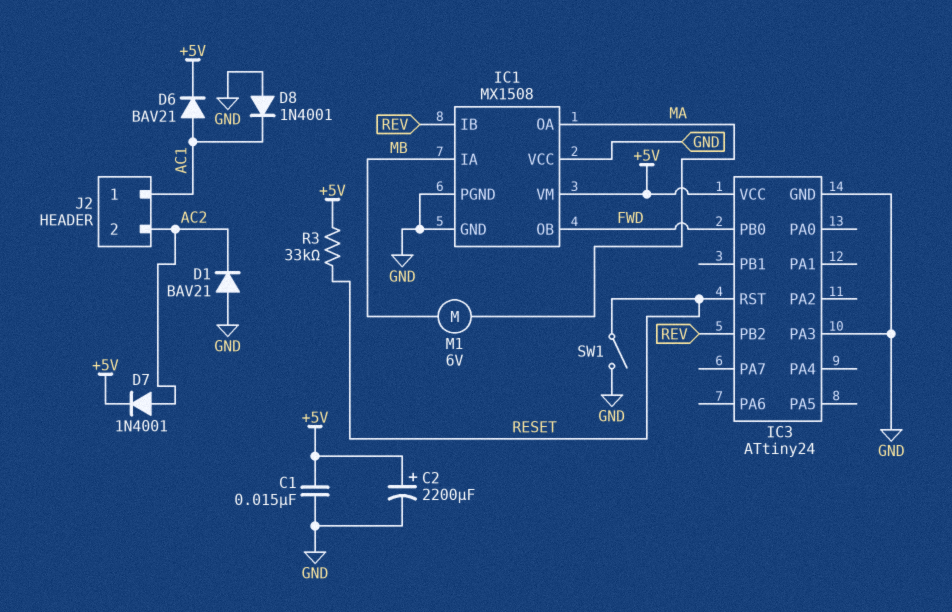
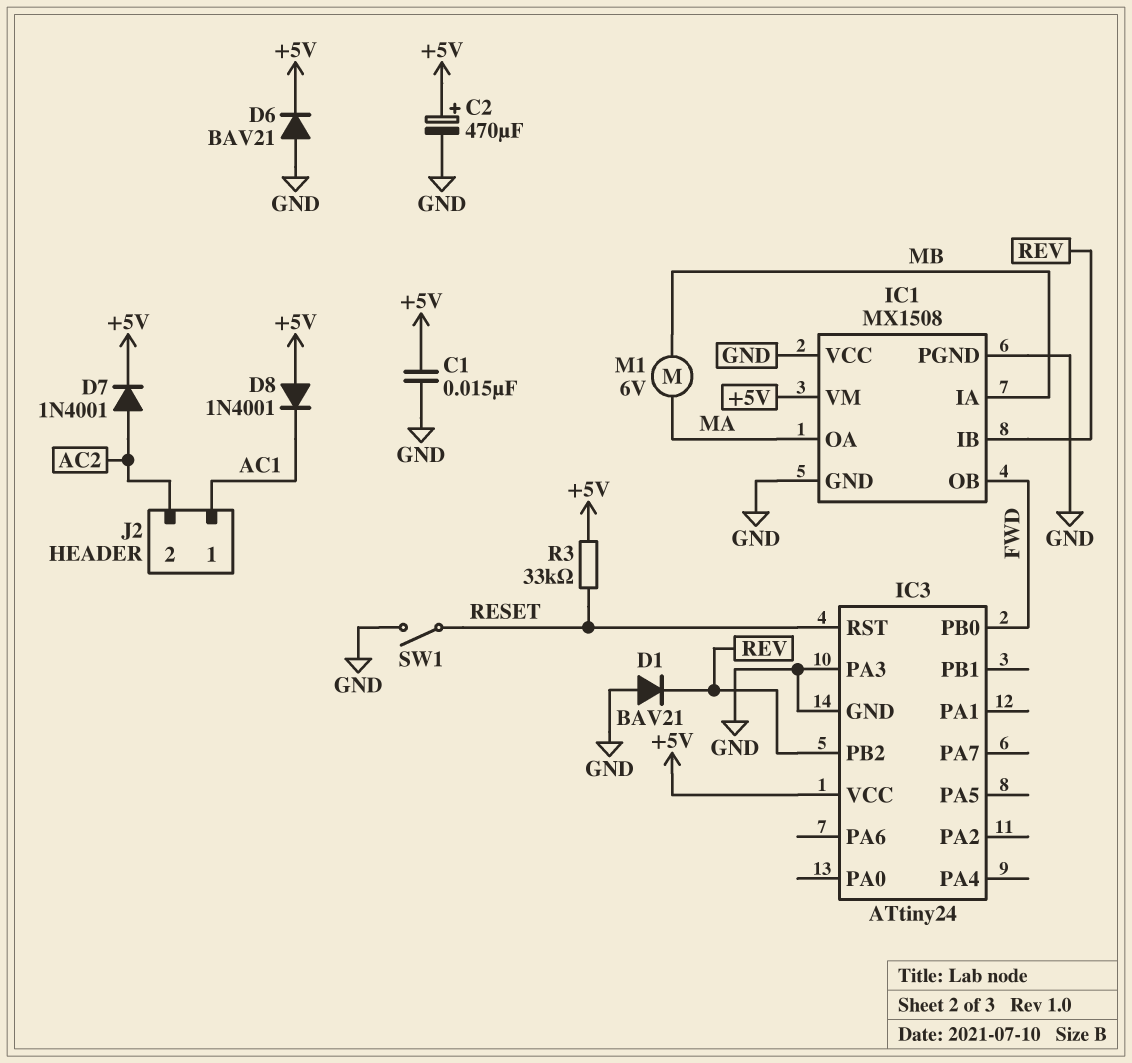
C2: 2200uF (plus +5V, minus GND) -> 470uF (plus +5V, minus GND)
D1: diode BAV21 (A GND, K AC2) -> diode BAV21 (A GND, K REV)
D6: diode BAV21 (A AC1, K +5V) -> diode BAV21 (A GND, K +5V)
D8: diode 1N4001 (A GND, K AC1) -> diode 1N4001 (A +5V, K AC1)

